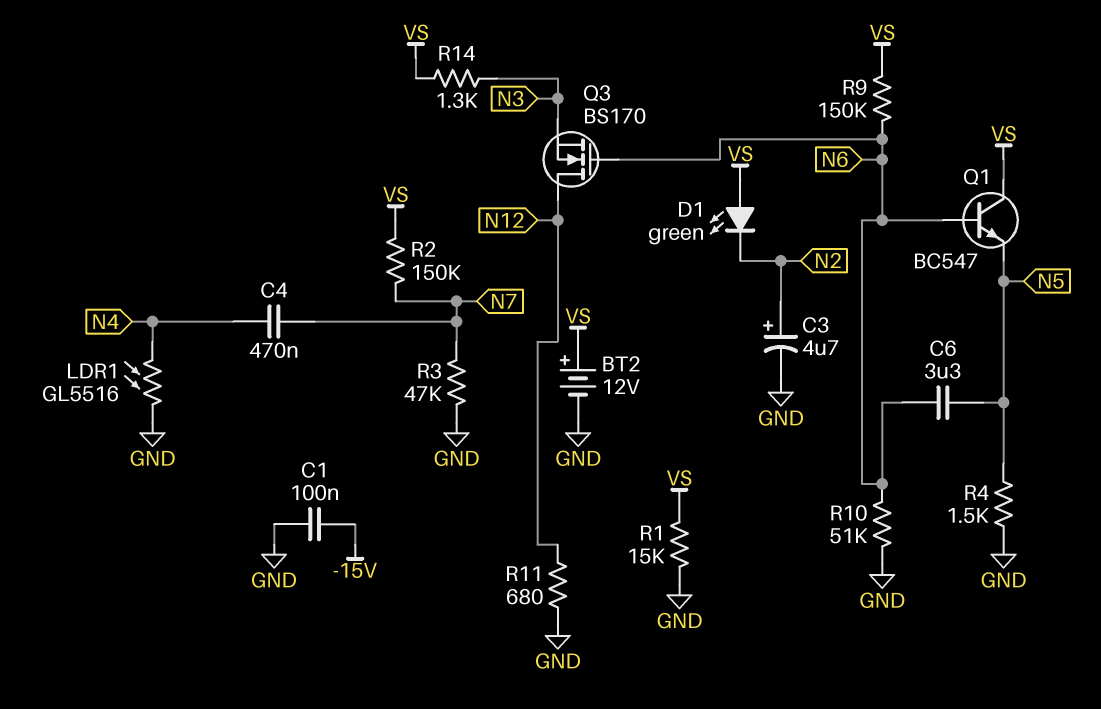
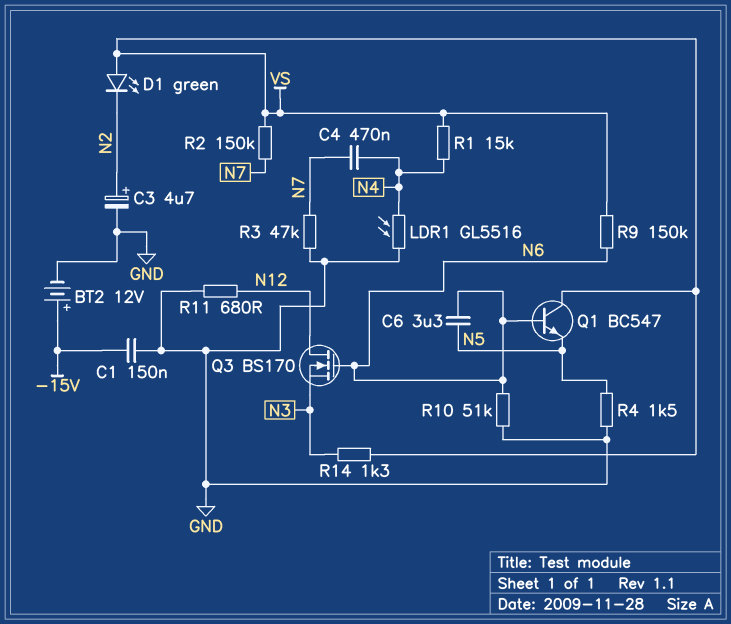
BT2: 12V (plus VS, minus GND) -> 12V (plus -15V, minus GND)
C1: 100nF (-15V, GND) -> 150nF (-15V, GND)
R1: 15k (GND, VS) -> 15k (N4, VS)

